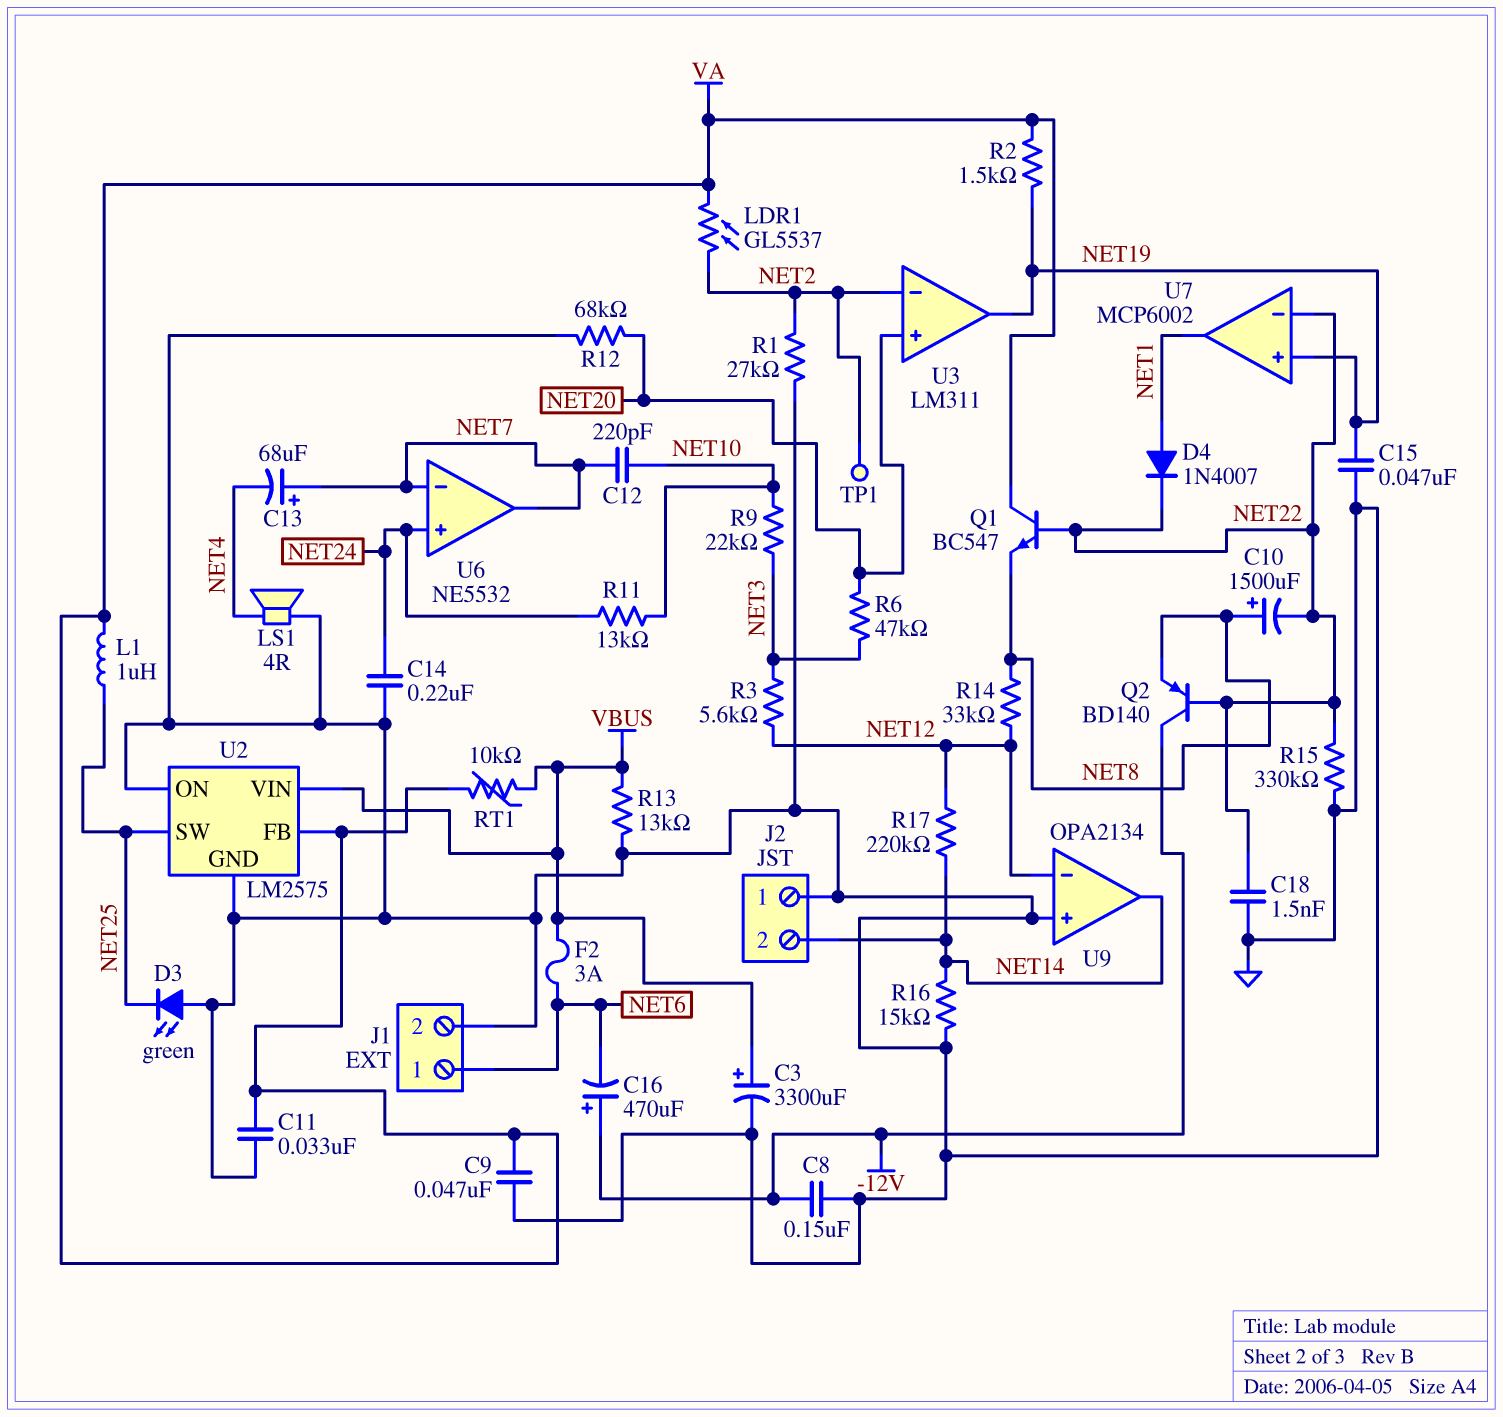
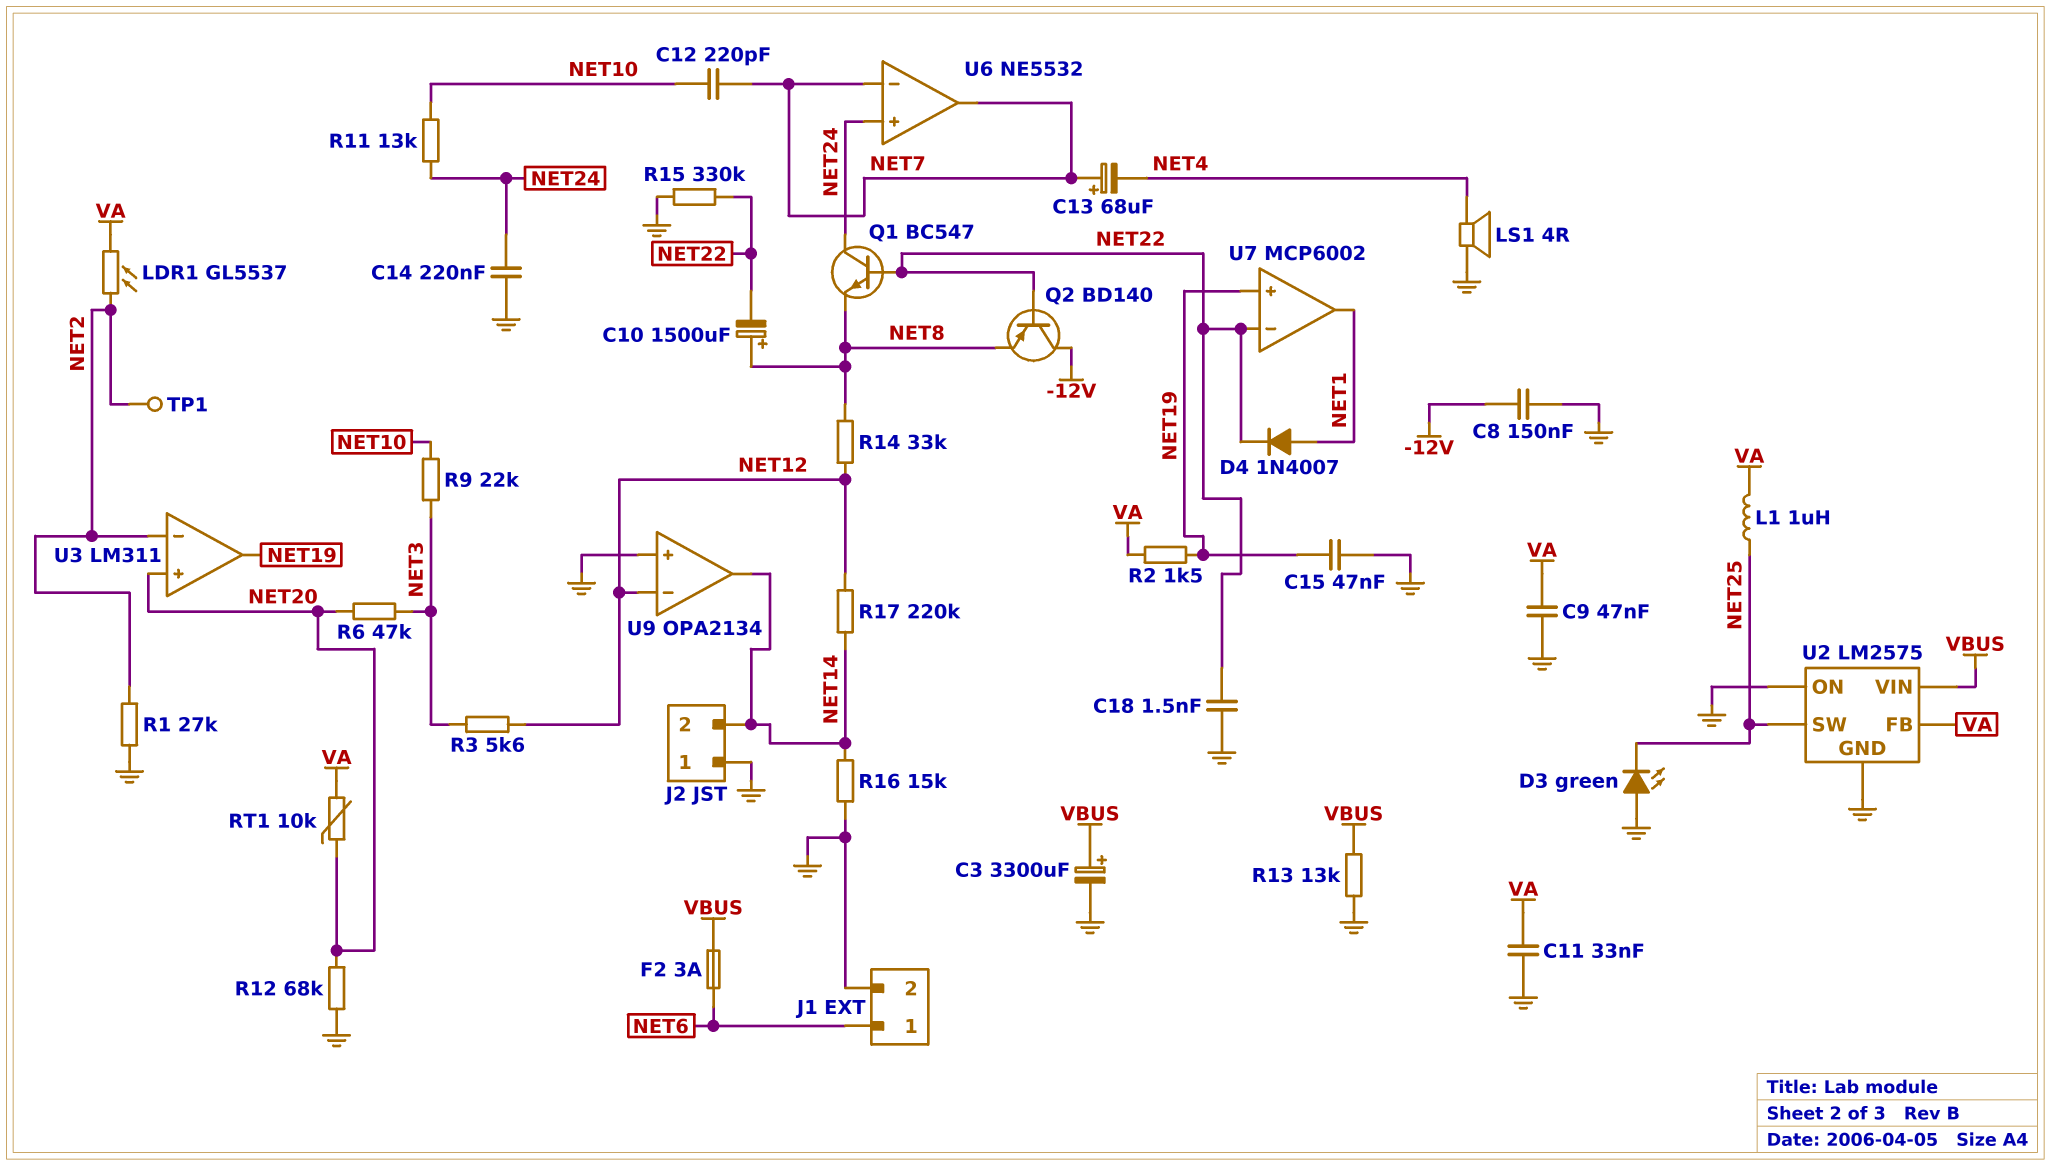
C16: 470uF (plus -12V, minus NET6) -> none
Q1: NPN BC547 (B NET22, C VA, E NET8) -> NPN BC547 (B NET22, C NET24, E NET8)
RT1: 10k (VA, VBUS) -> 10k (NET20, VA)

